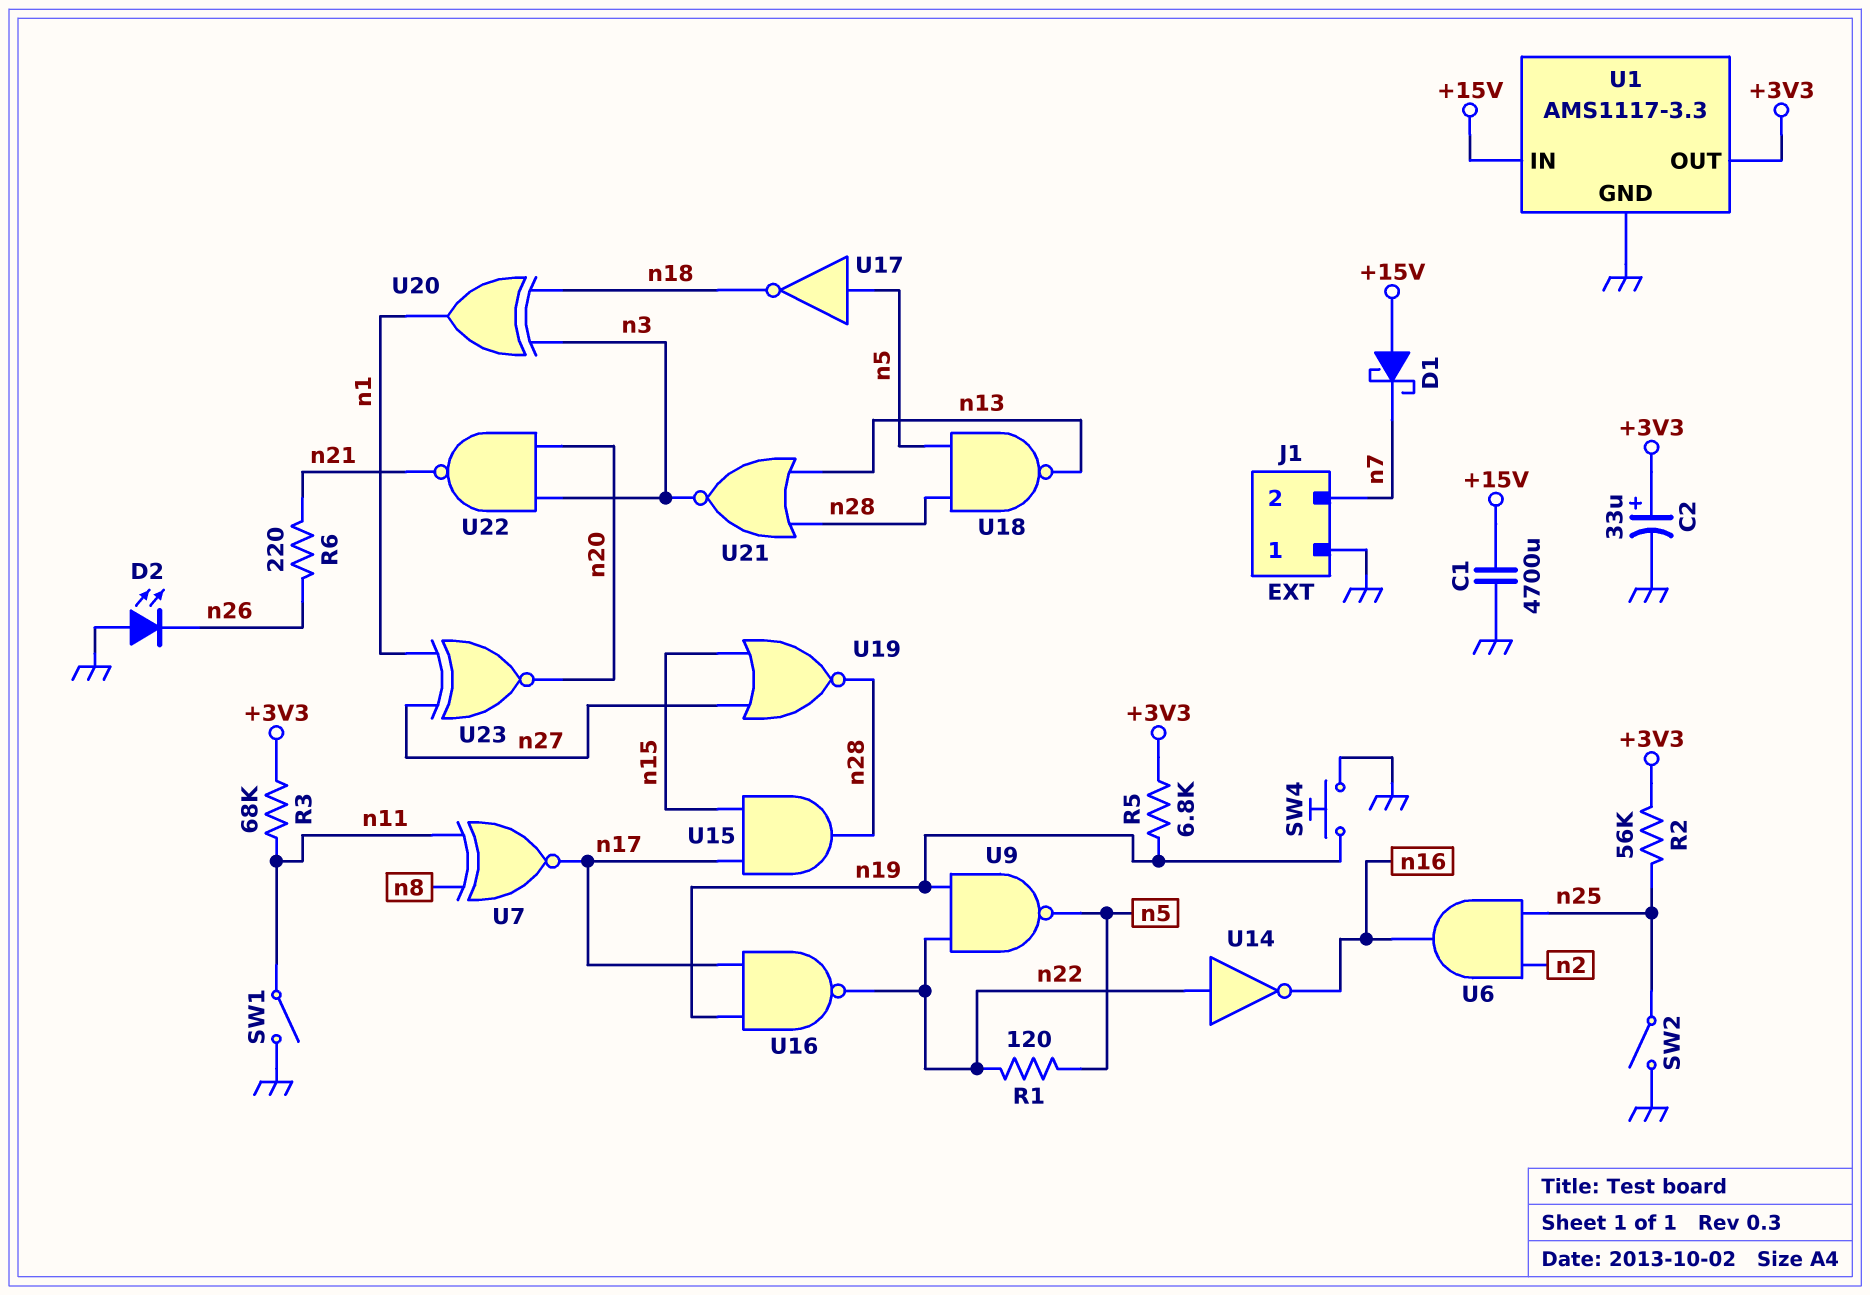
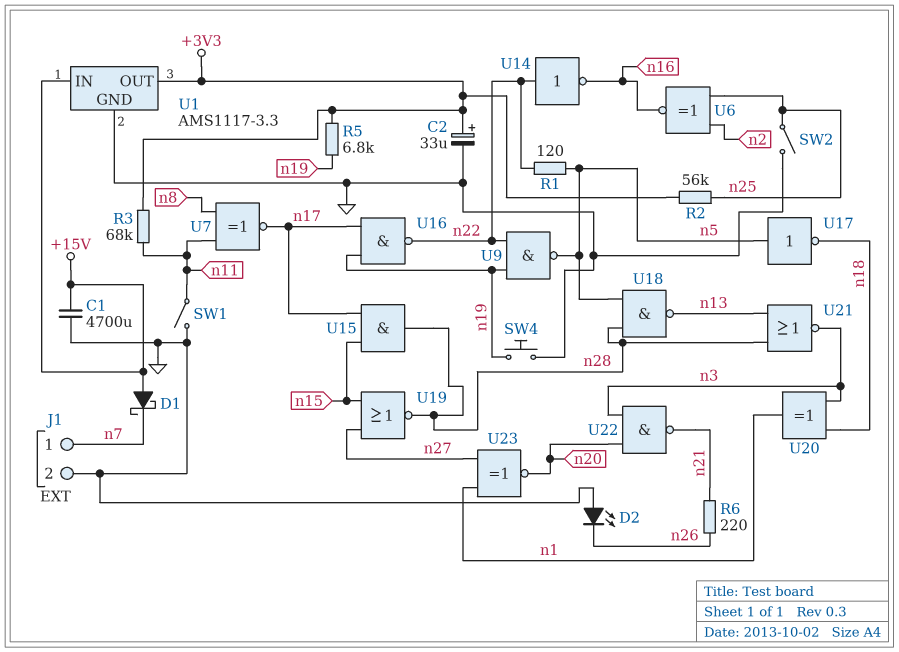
J1 pin 1: GND -> n7
J1 pin 2: n7 -> GND
U6: AND (in n2, in n25, out n16) -> XNOR (in n2, in n25, out n16)

